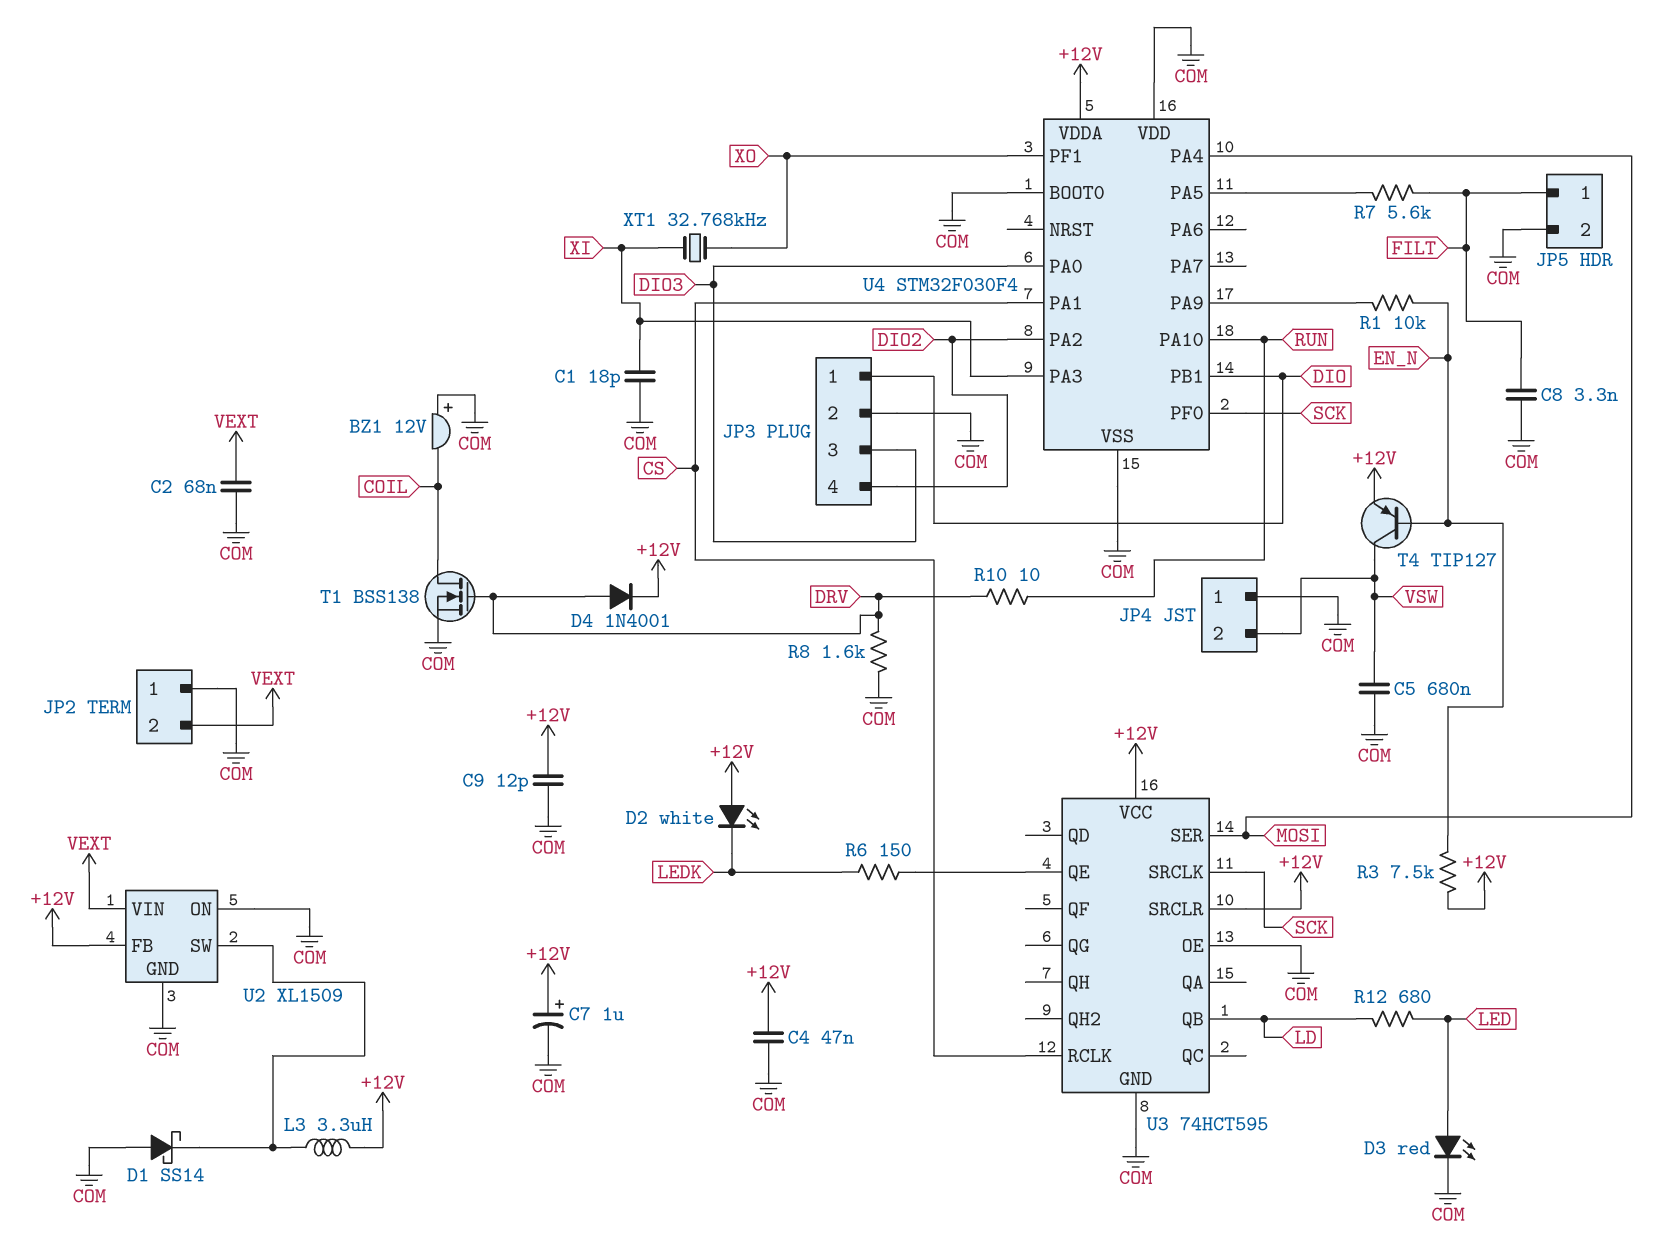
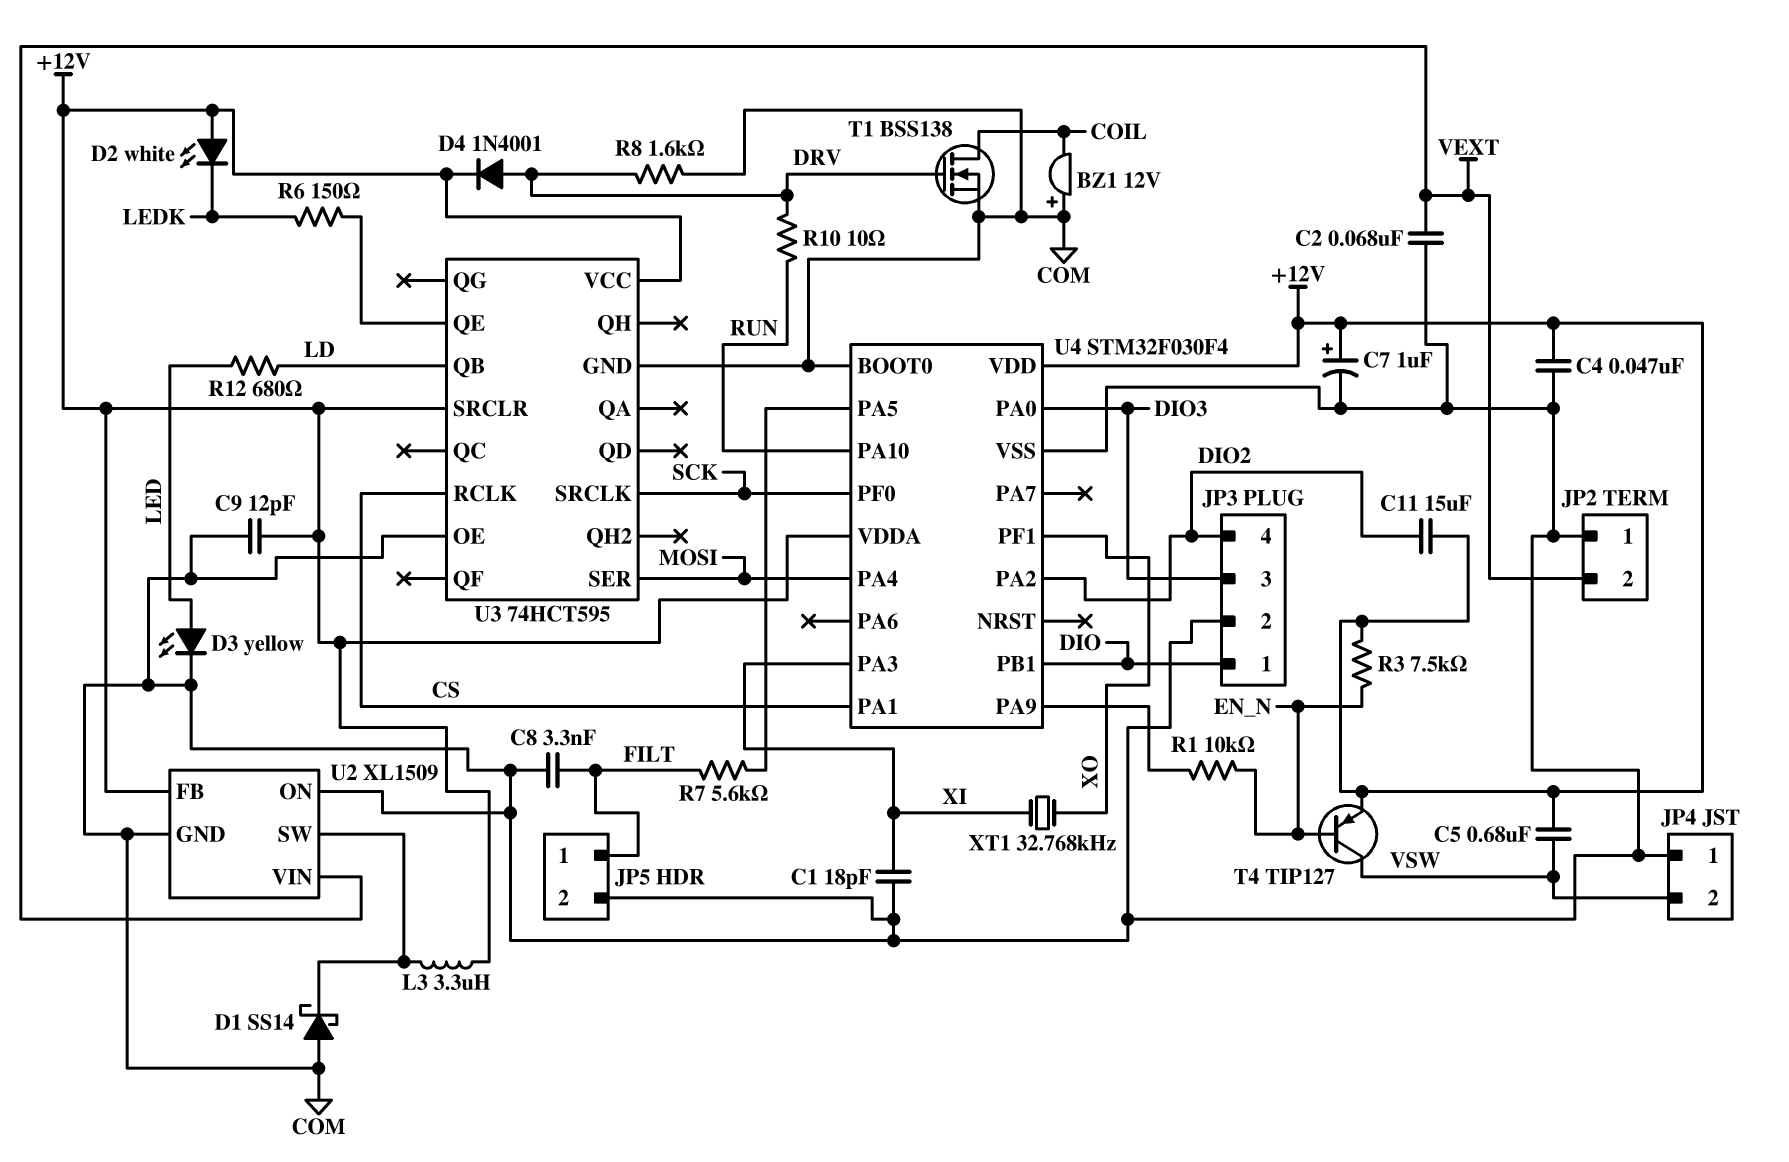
C5: 680nF (COM, VSW) -> 680nF (+12V, VSW)
C11: none -> 15uF (+12V, DIO2)
D3: LED red (A LED, K COM) -> LED yellow (A LED, K COM)
U4 pin VDD: COM -> +12V

